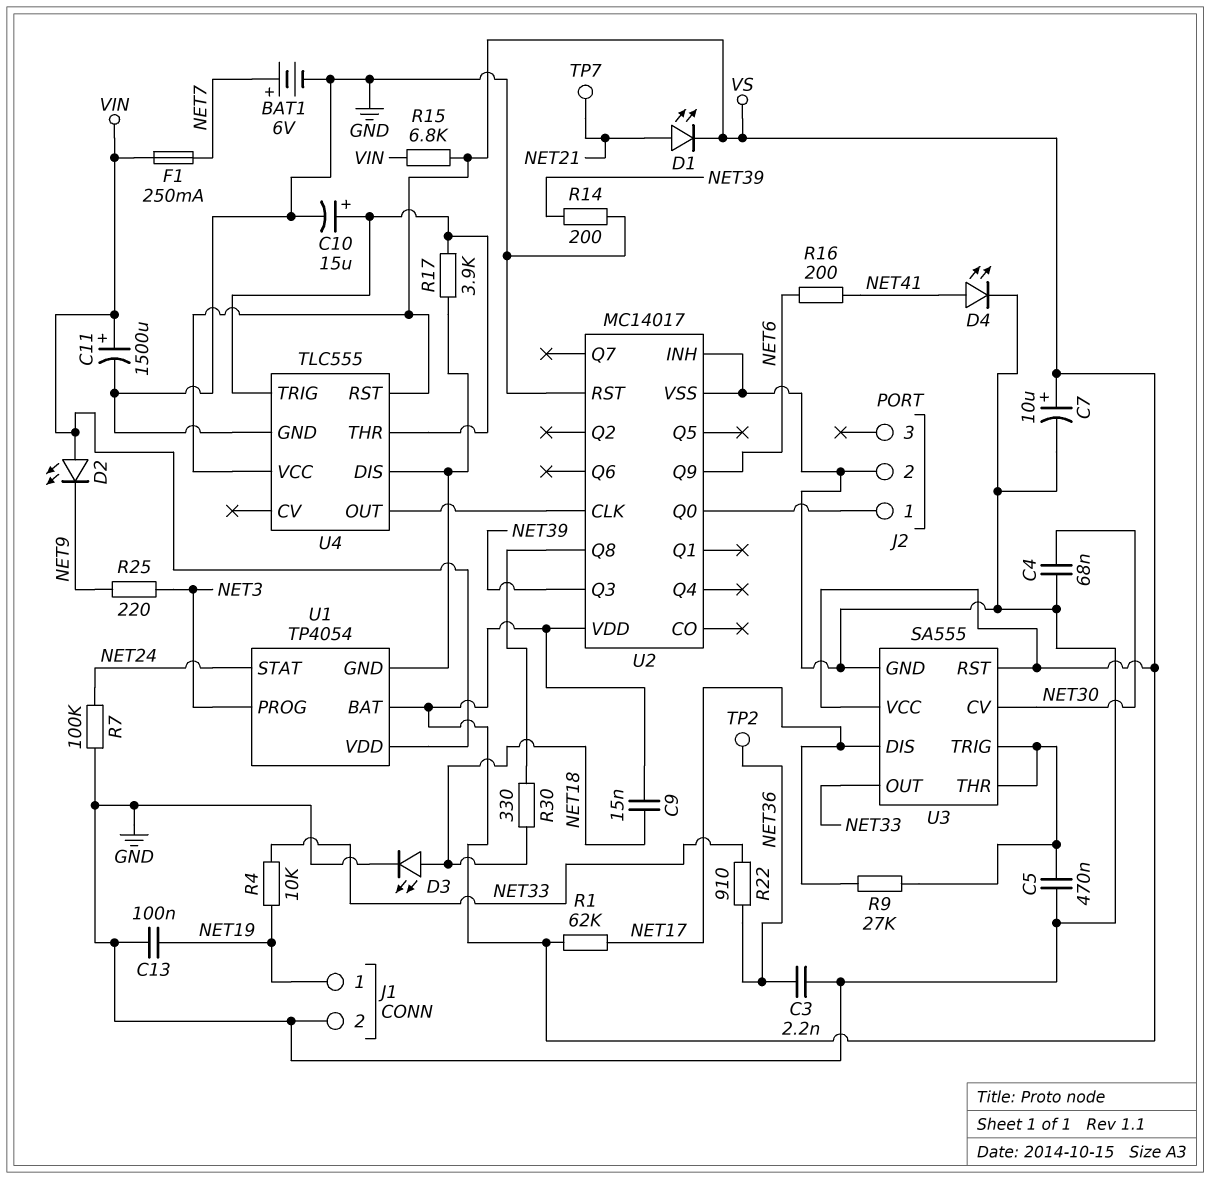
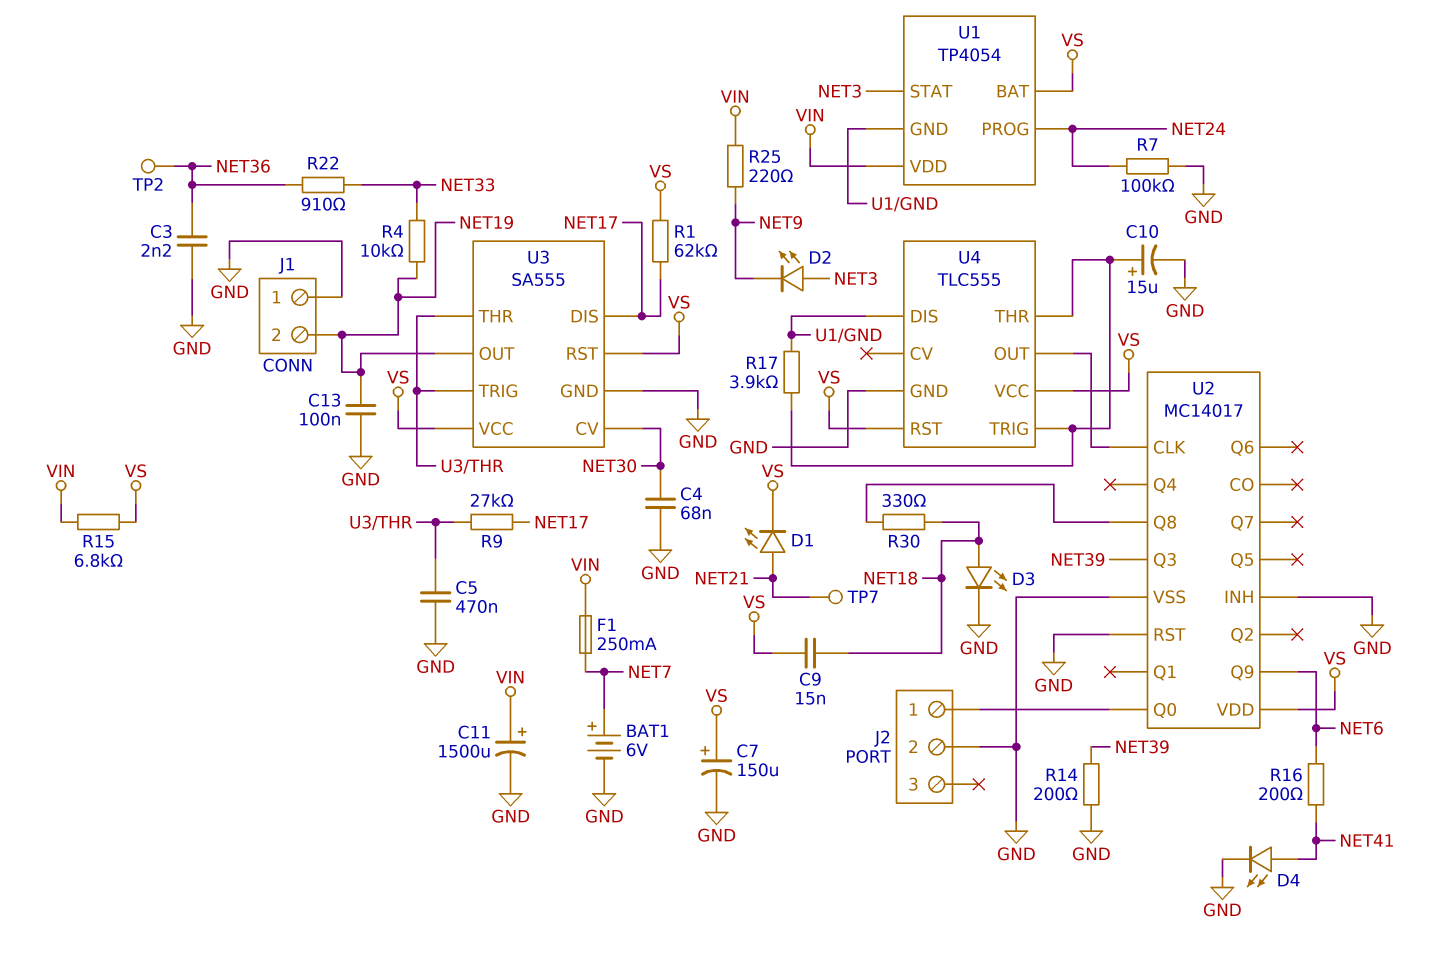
C7: 10uF (plus VS, minus GND) -> 150uF (plus VS, minus GND)
D2: LED (A VIN, K NET9) -> LED (A NET3, K NET9)
J1 pin 1: NET19 -> GND
J1 pin 2: GND -> NET19
R25: 220 (NET3, NET9) -> 220 (NET9, VIN)
U1 pin PROG: NET3 -> NET24
U1 pin STAT: NET24 -> NET3
U3 pin OUT: NET33 -> NET19

